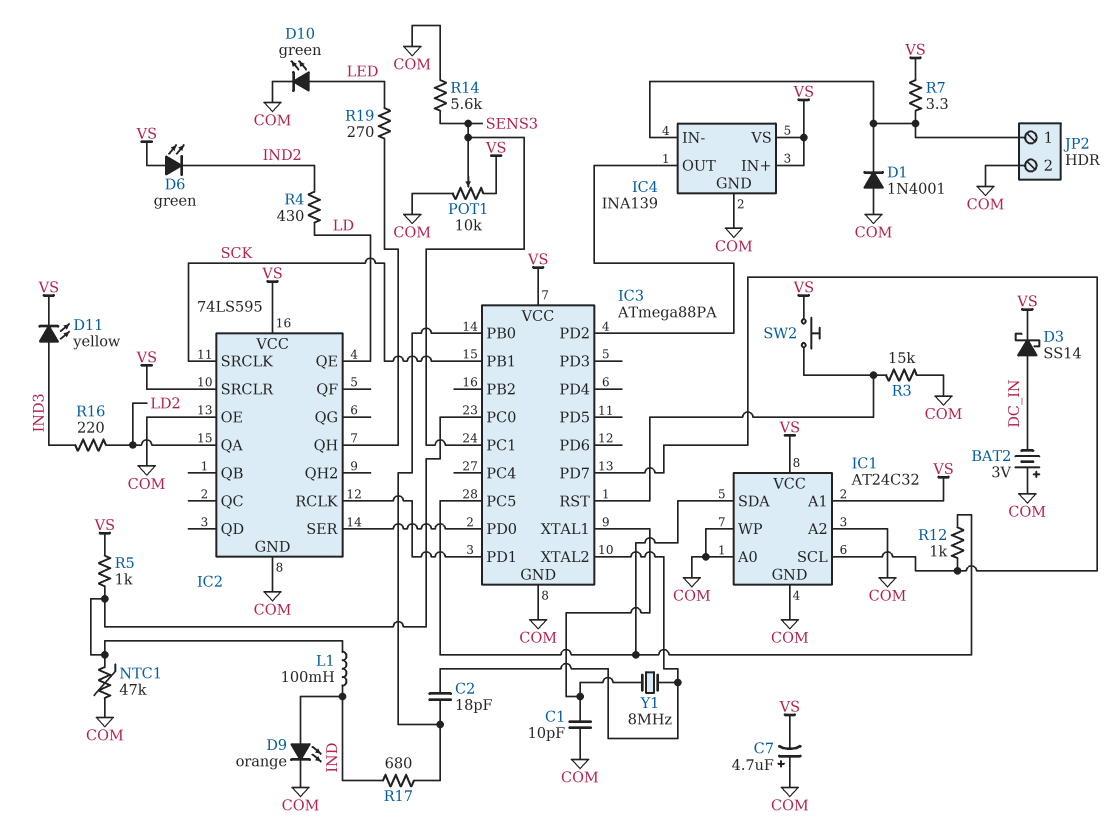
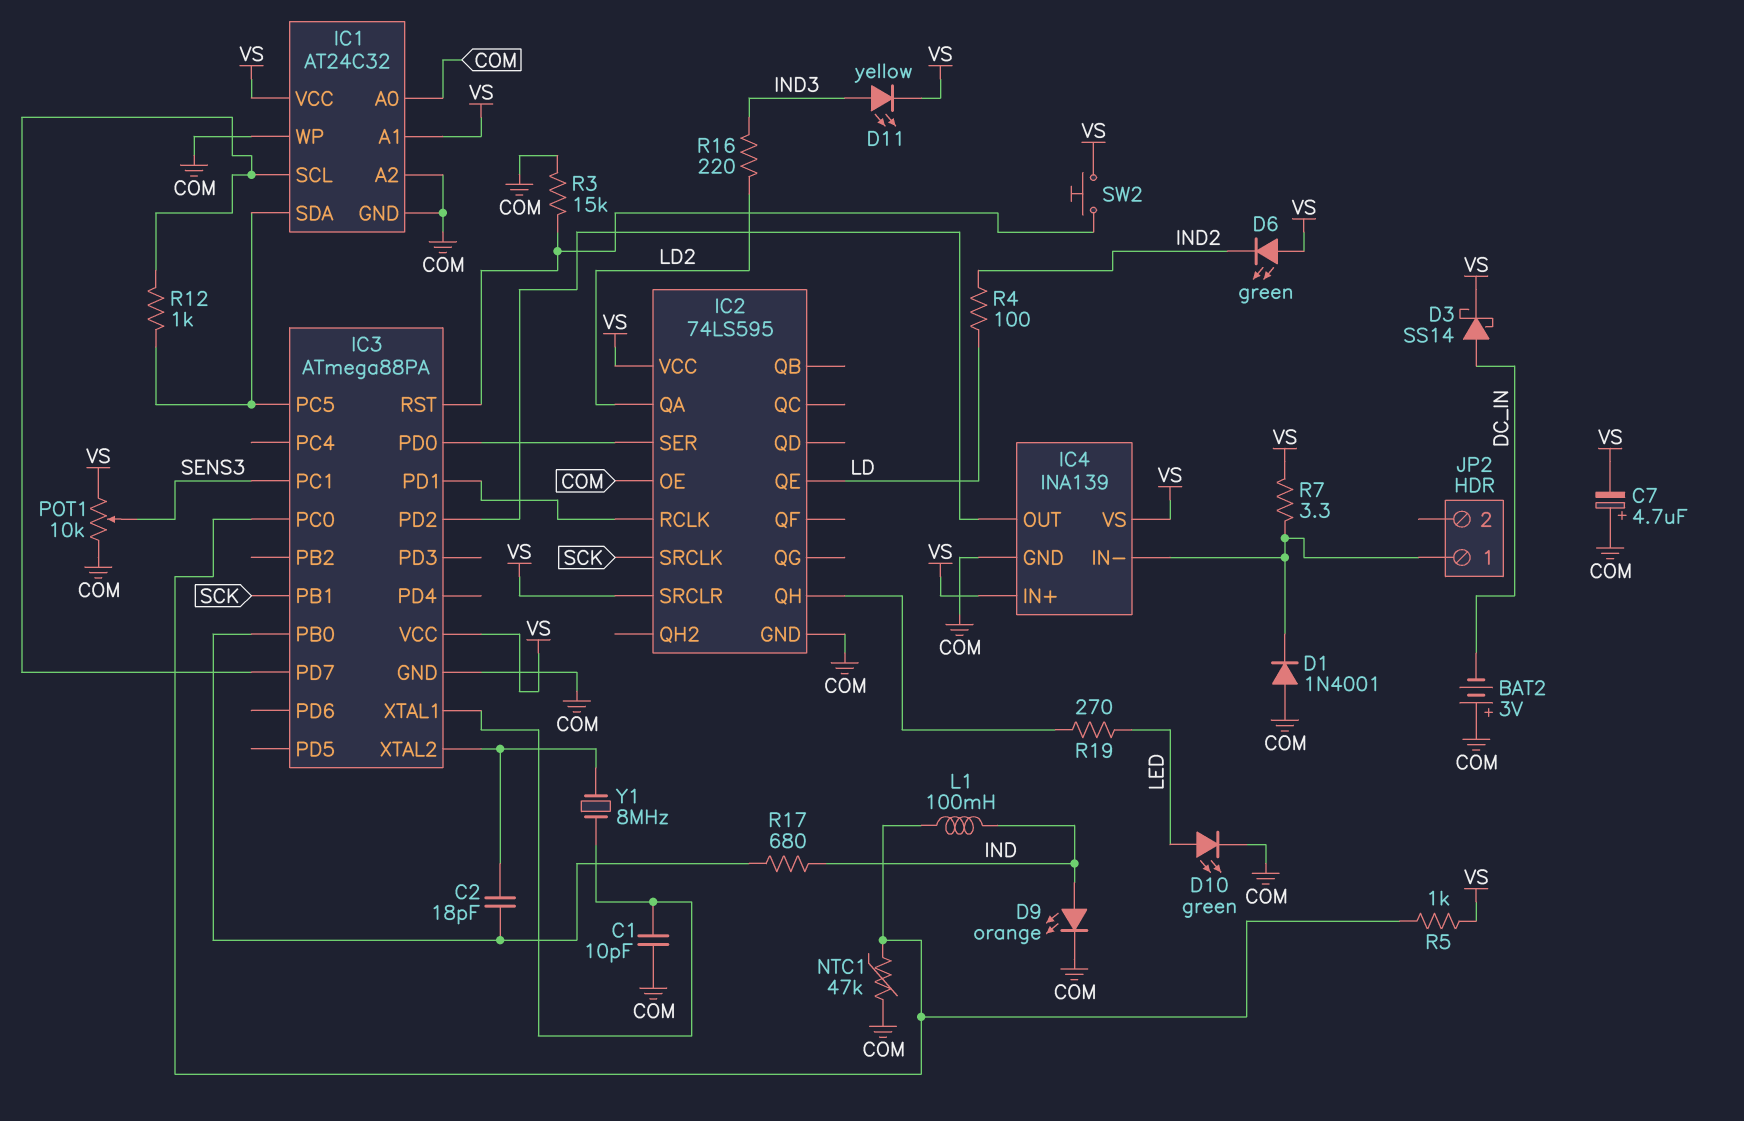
JP2 pin 2: COM -> none
R4: 430 (IND2, LD) -> 100 (IND2, LD)
R14: 5.6k (COM, SENS3) -> none

